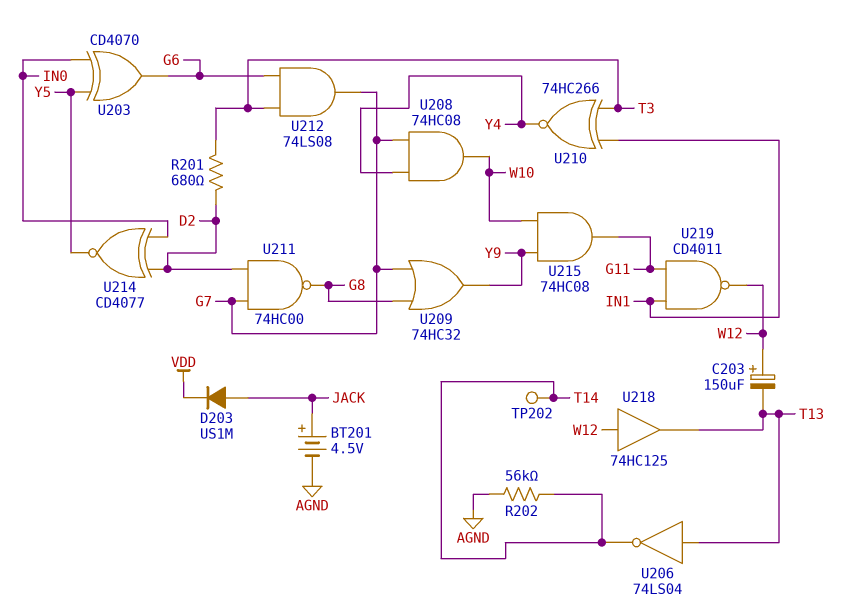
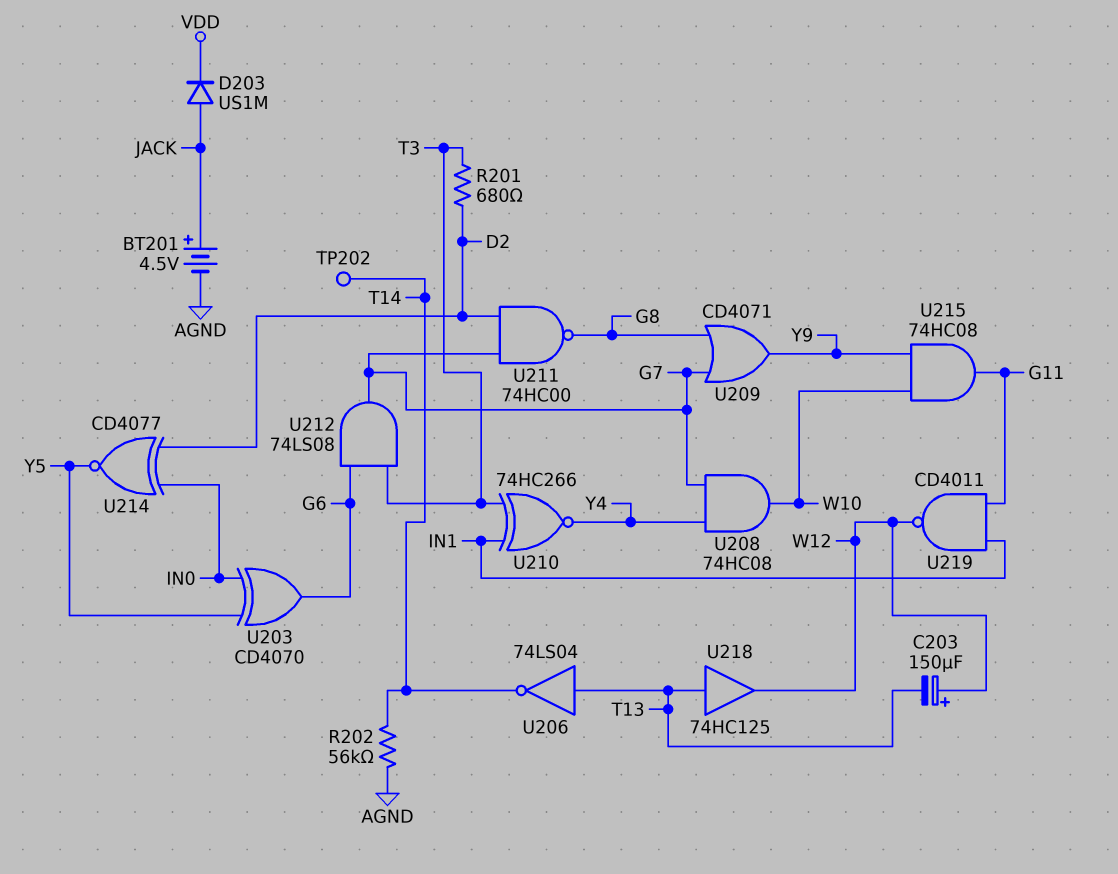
U209: OR 74HC32 (in G7, in G8, out Y9) -> OR CD4071 (in G7, in G8, out Y9)
U218: buffer 74HC125 (in W12, out T13) -> buffer 74HC125 (in T13, out W12)

